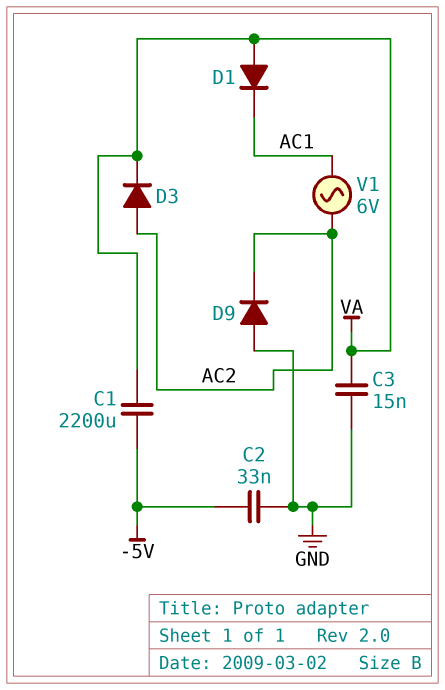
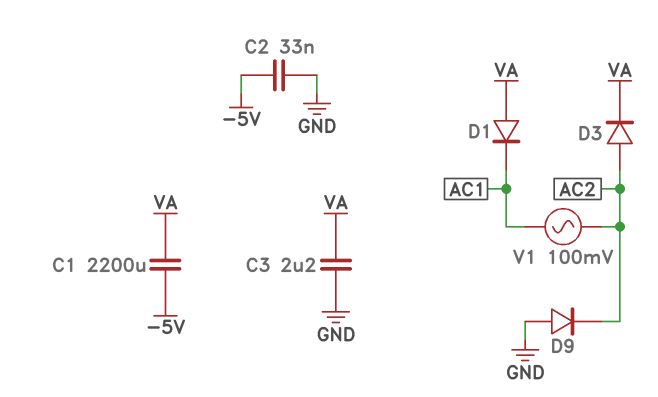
C3: 15nF (GND, VA) -> 2.2uF (GND, VA)
V1: AC 6V (AC1, AC2) -> AC 100mV (AC1, AC2)

